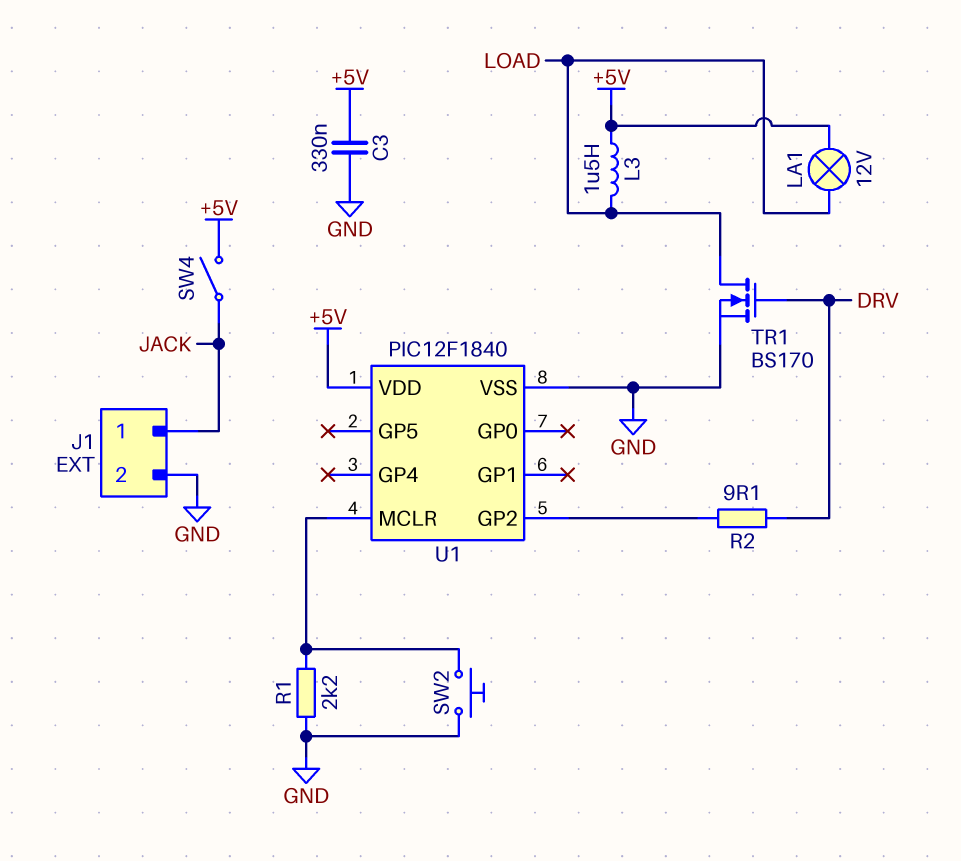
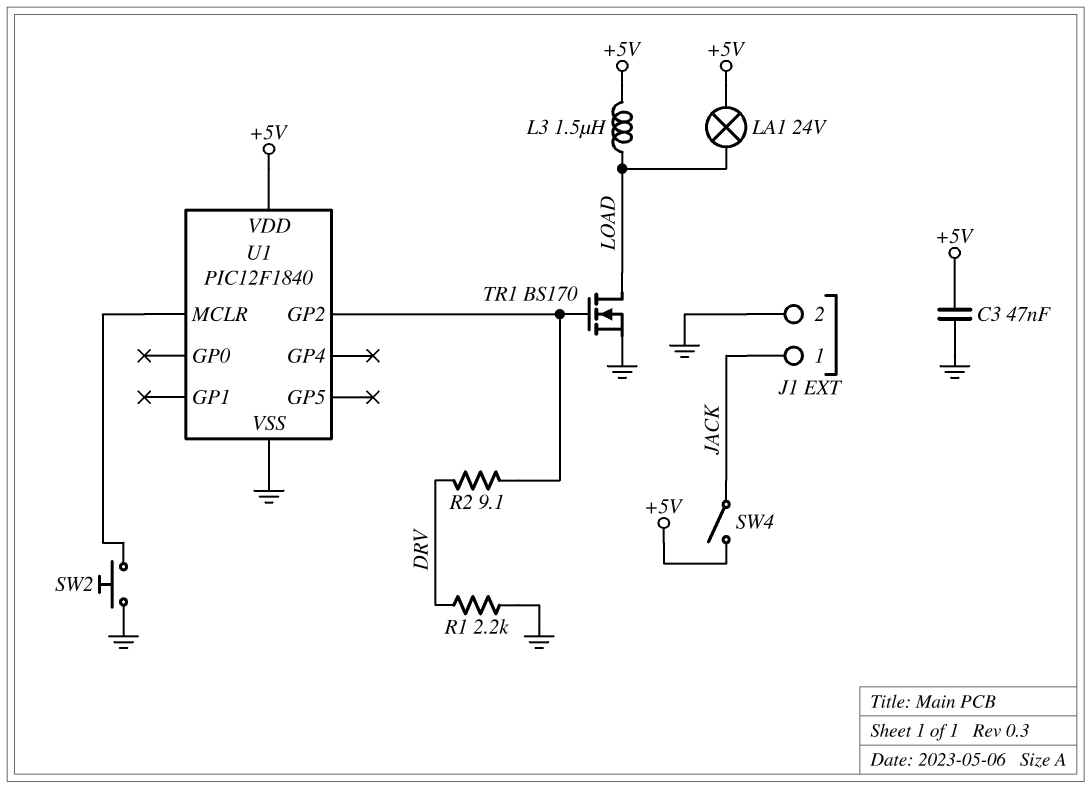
C3: 330nF (+5V, GND) -> 47nF (+5V, GND)
LA1: lamp 12V (+5V, LOAD) -> lamp 24V (+5V, LOAD)
R1: 2.2k (GND, U1/MCLR) -> 2.2k (DRV, GND)
TR1: NMOS BS170 (G DRV, D LOAD, S GND) -> NMOS BS170 (G U1/GP2, D LOAD, S GND)

